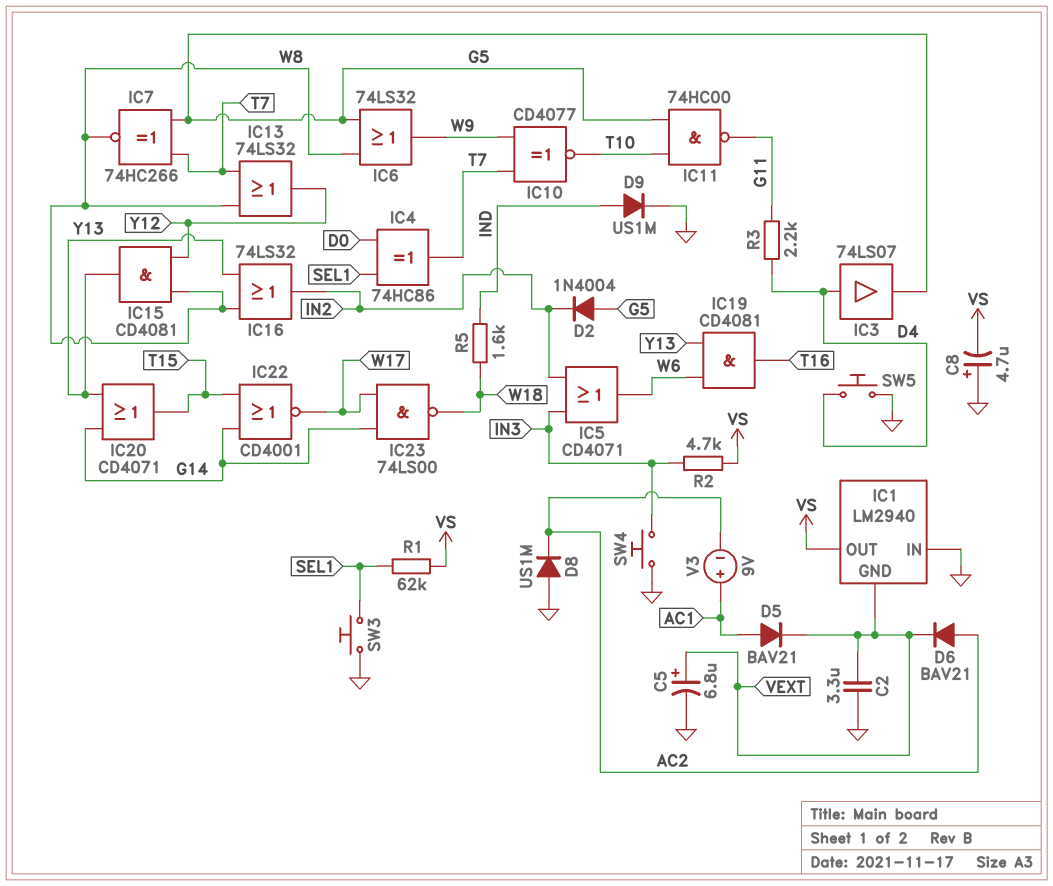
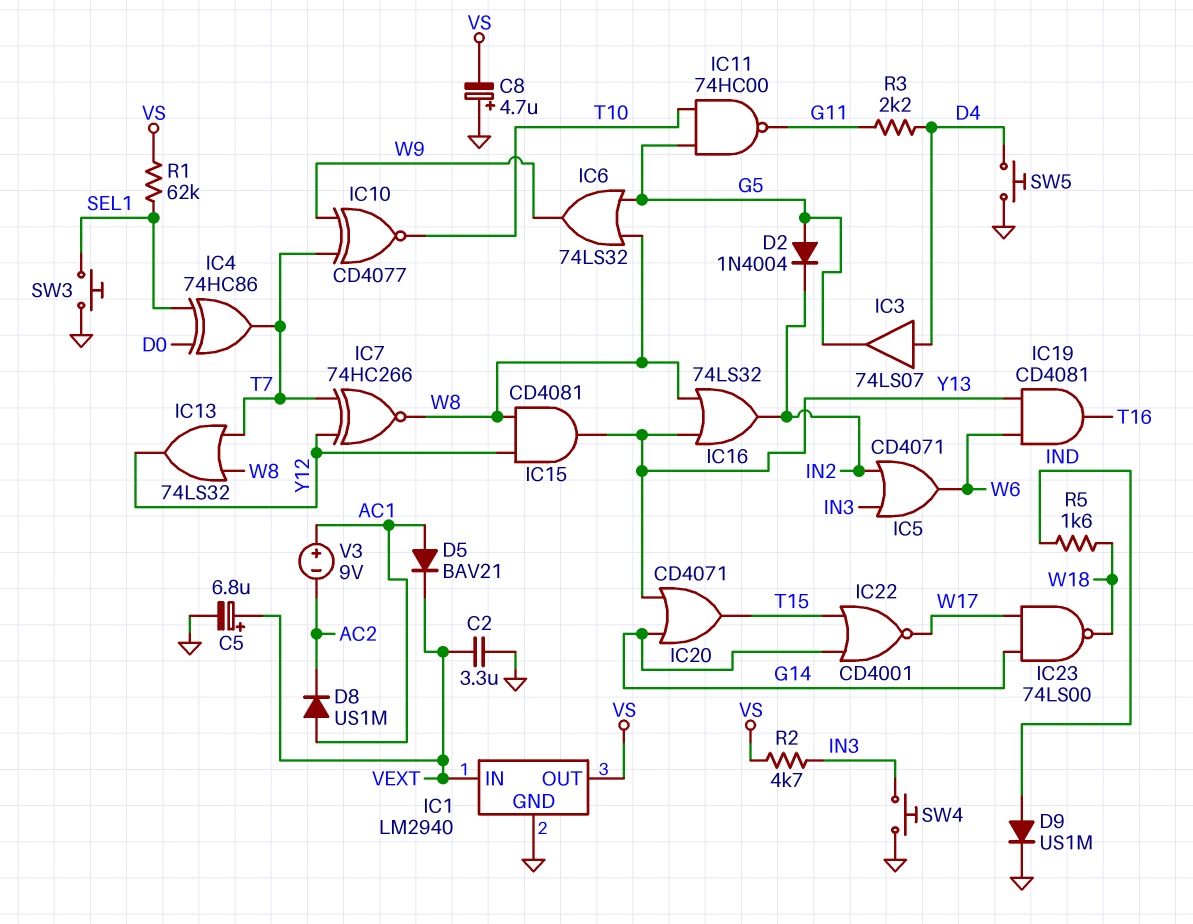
D6: diode BAV21 (A AC2, K VEXT) -> none
D8: diode US1M (A GND, K AC2) -> diode US1M (A AC1, K AC2)
IC1 pin GND: VEXT -> GND
IC1 pin IN: GND -> VEXT
IC7: XNOR 74HC266 (in G5, in T7, out W8) -> XNOR 74HC266 (in T7, in Y12, out W8)

